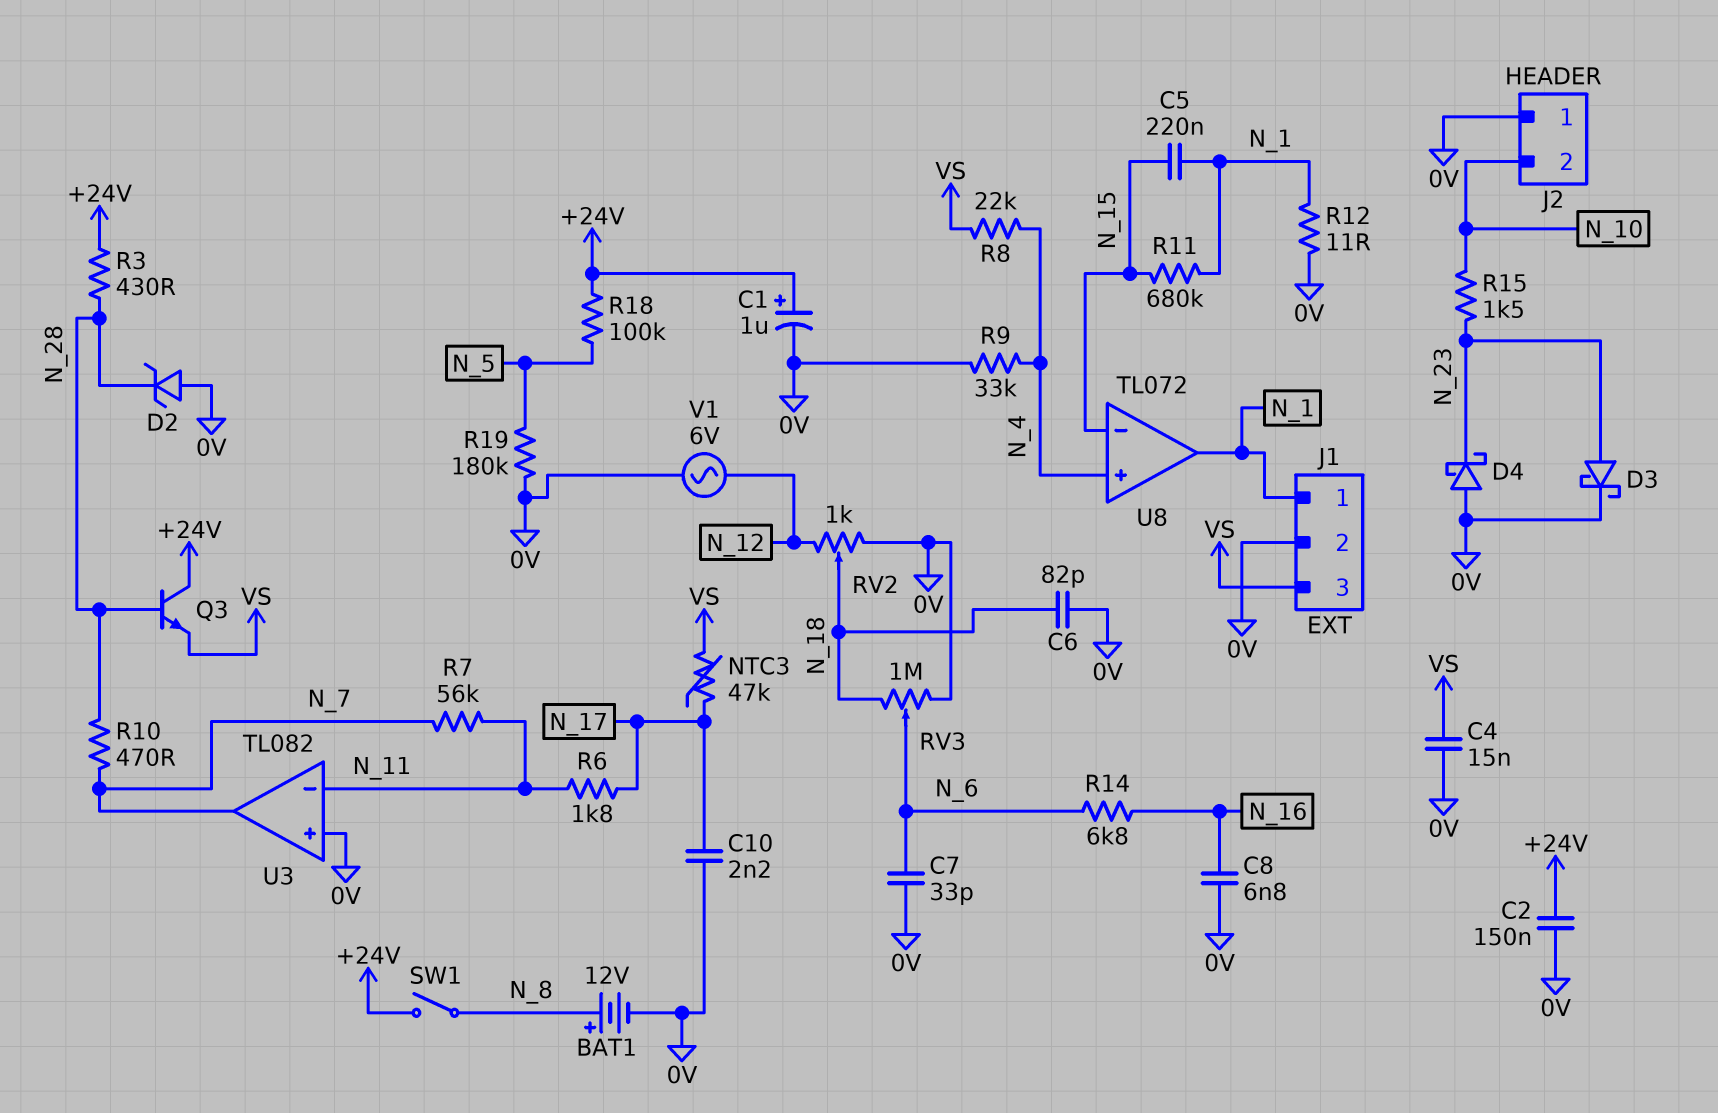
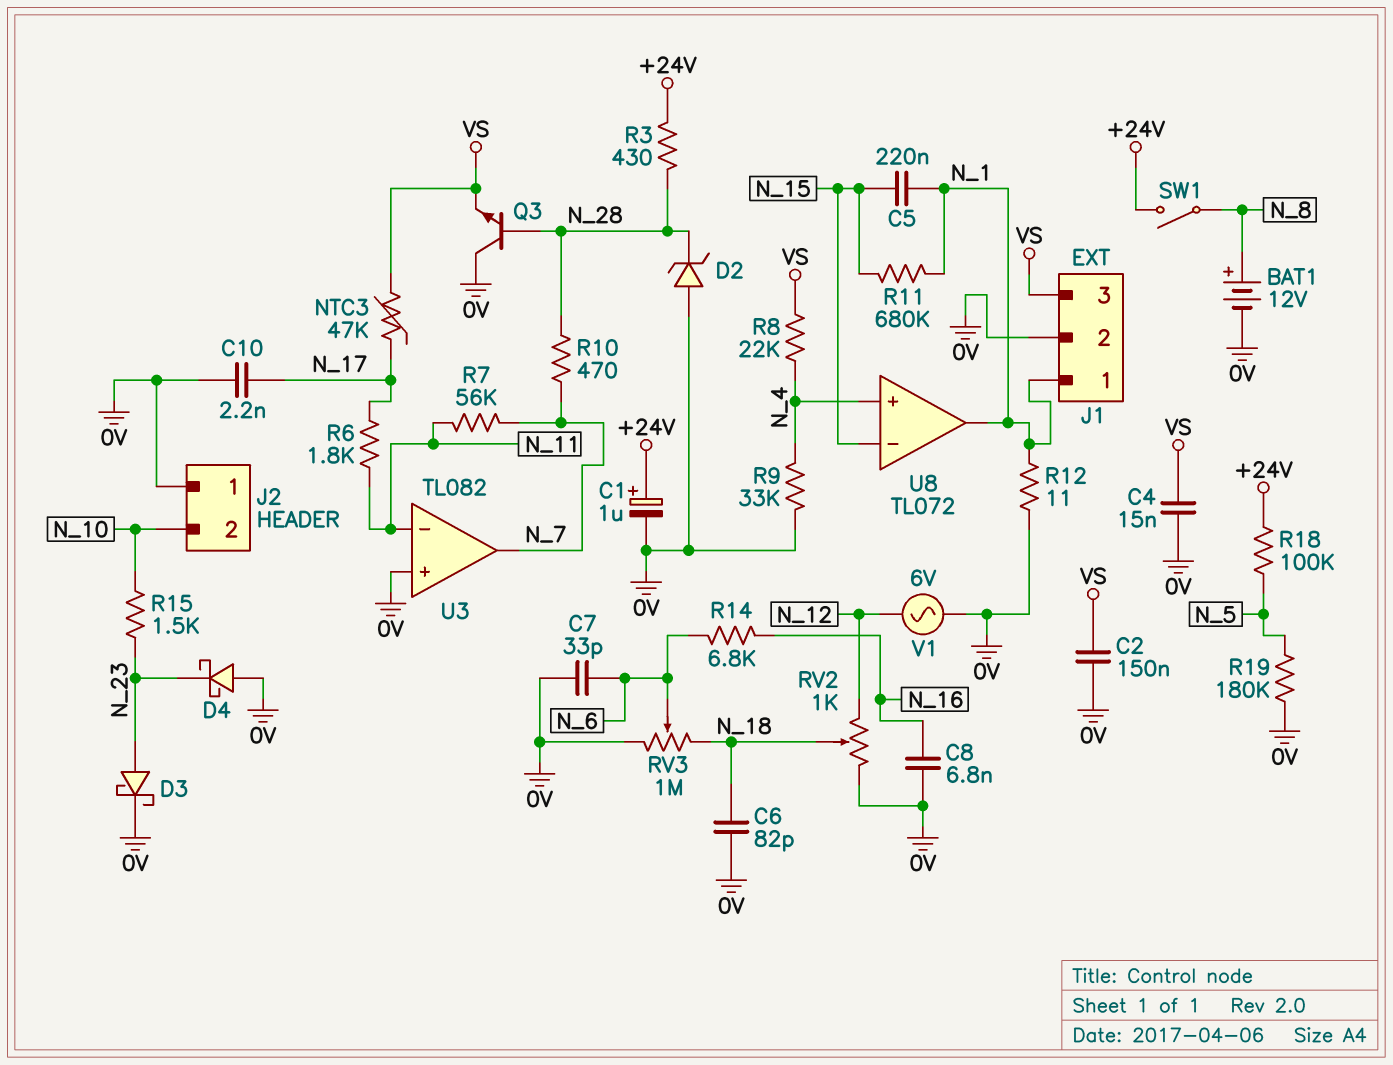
C2: 150nF (+24V, 0V) -> 150nF (0V, VS)
Q3: NPN (B N_28, C +24V, E VS) -> NPN (B N_28, C 0V, E VS)

